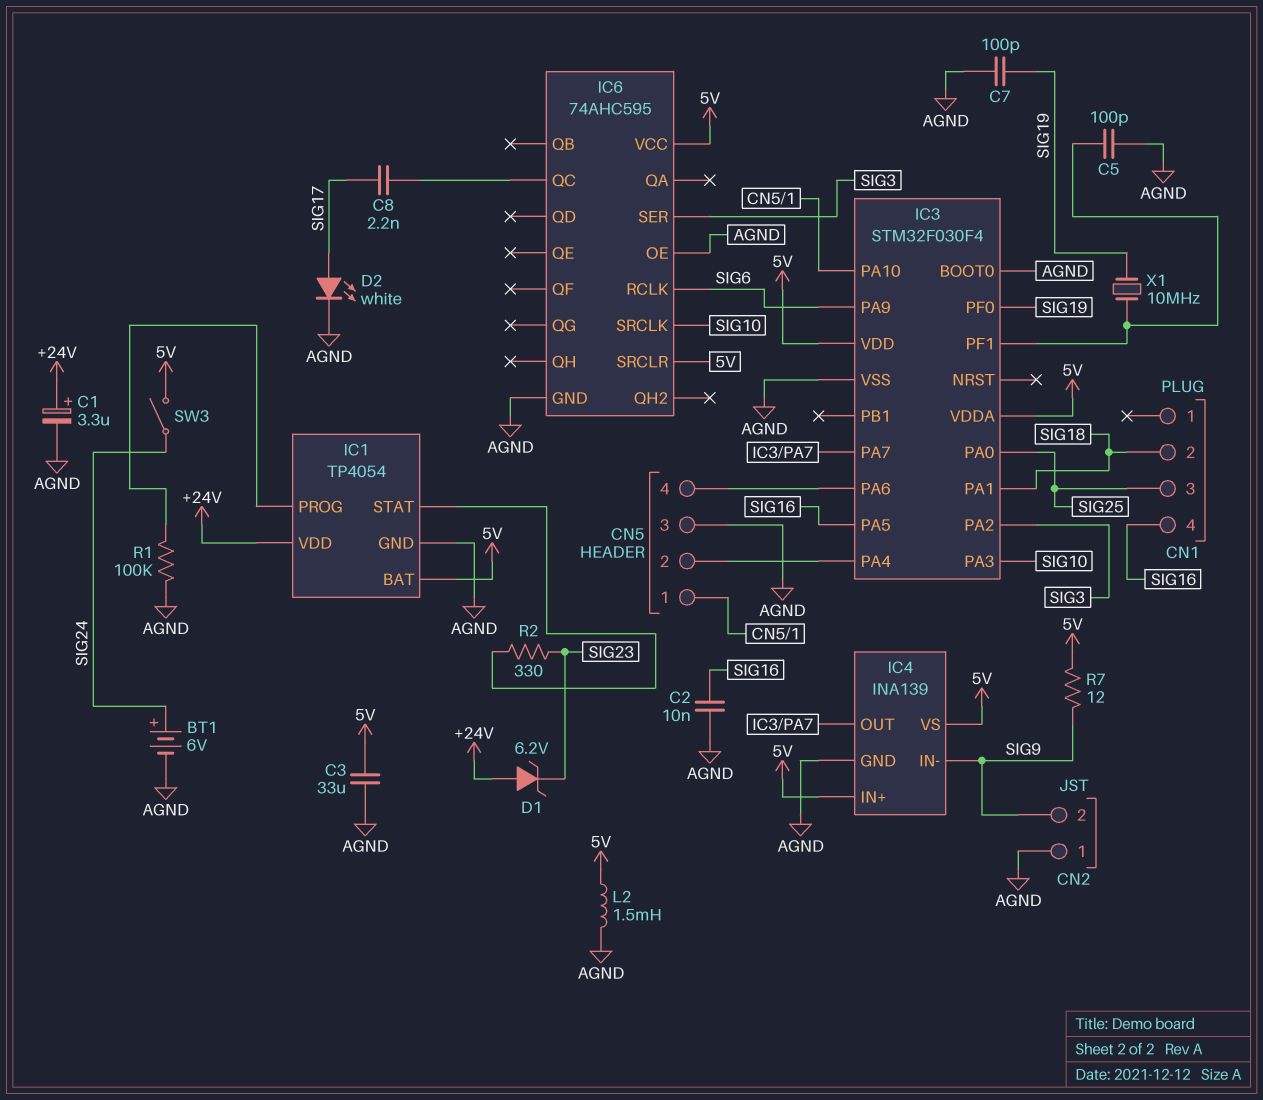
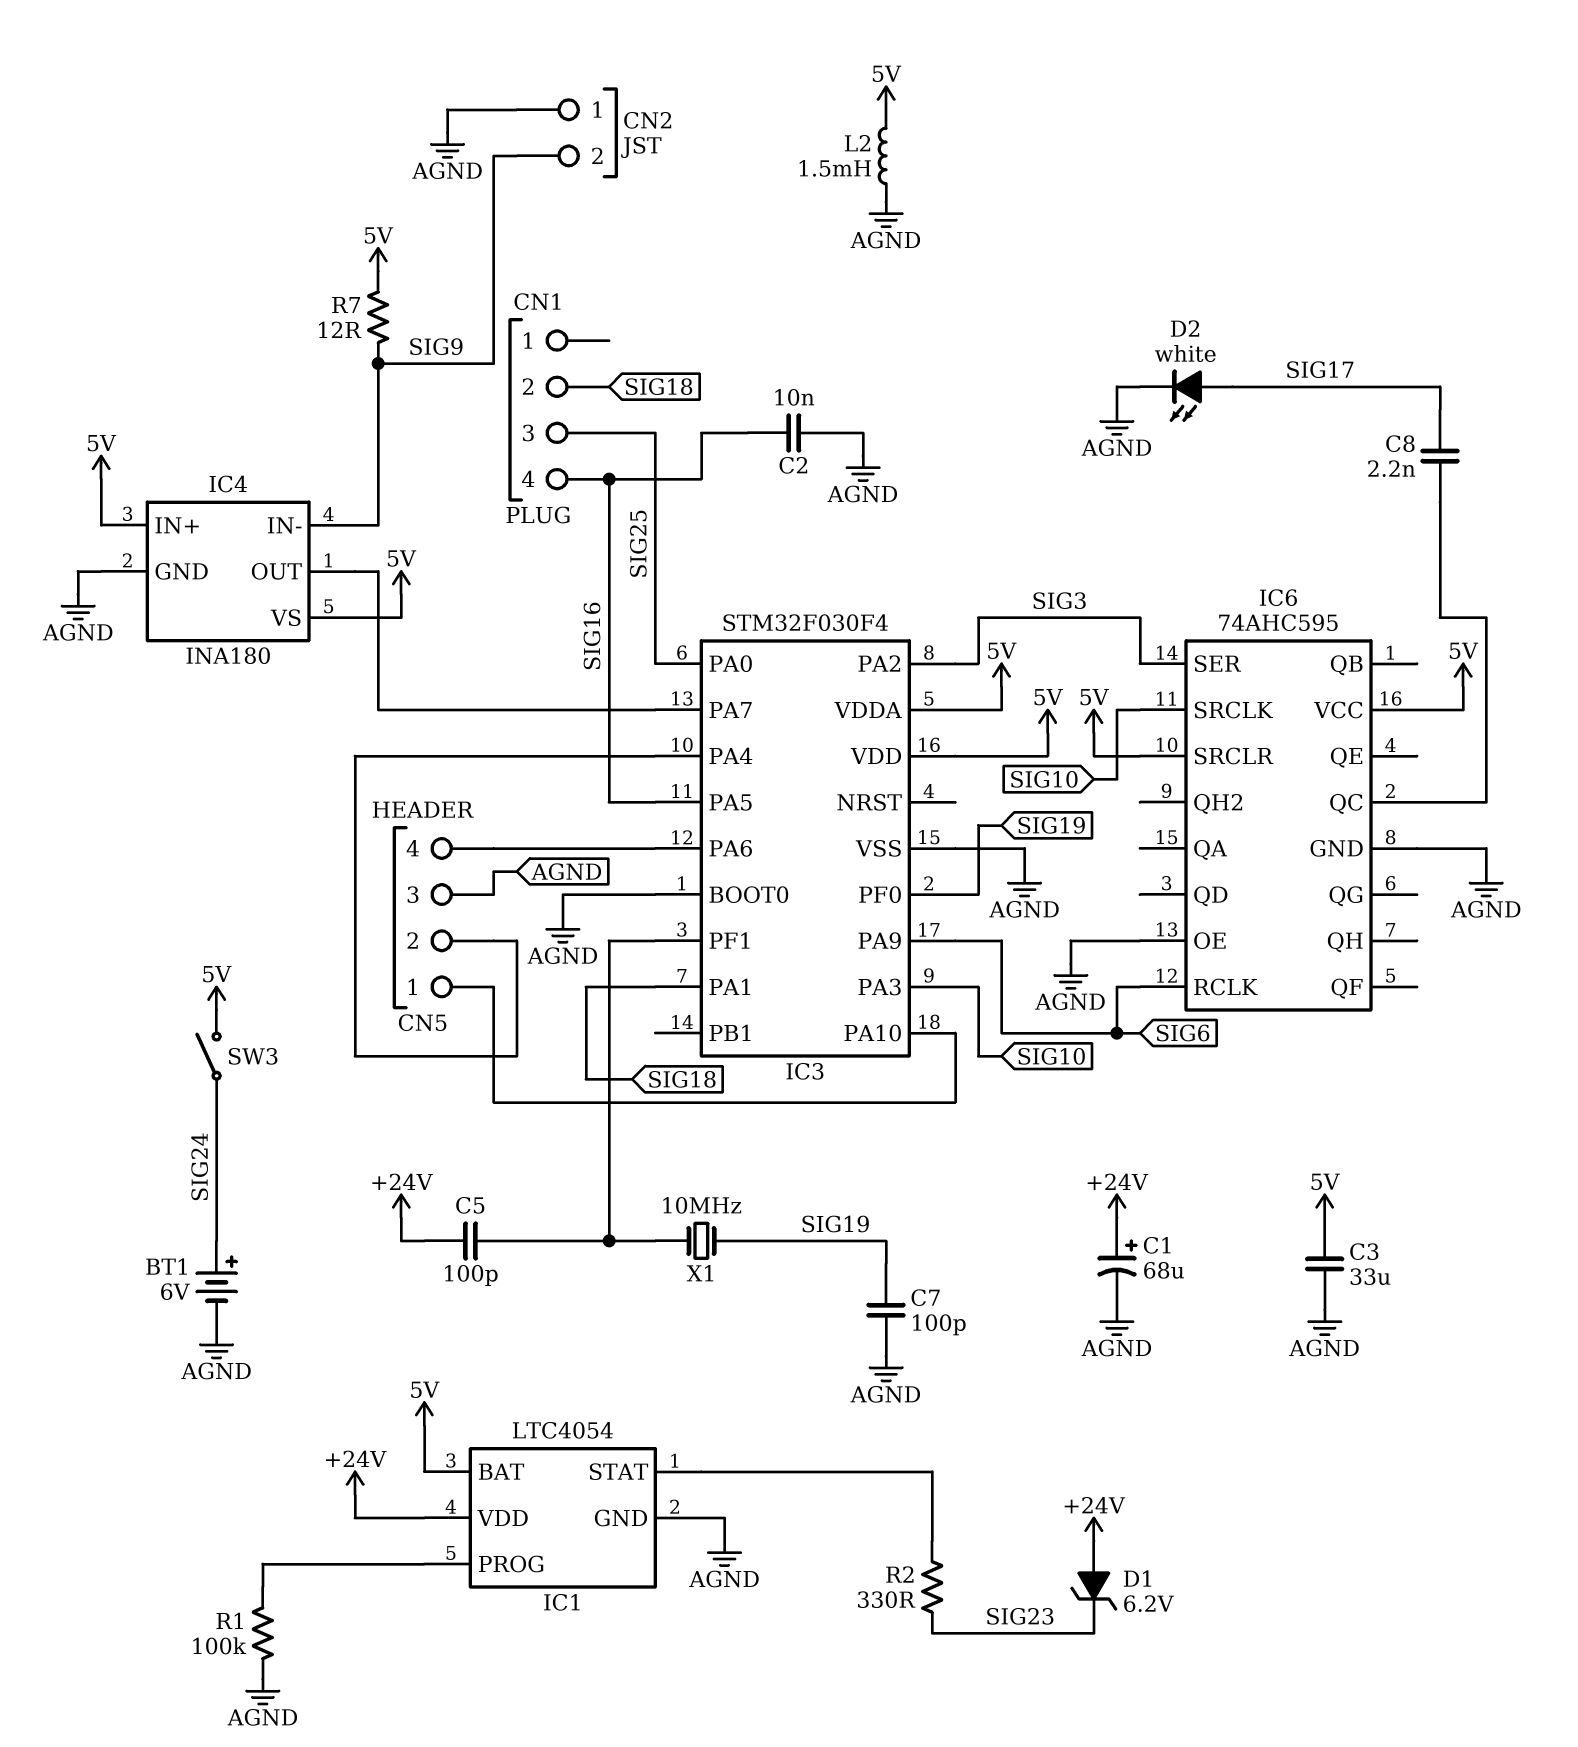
C1: 3.3uF (plus +24V, minus AGND) -> 68uF (plus +24V, minus AGND)
C5: 100pF (AGND, IC3/PF1) -> 100pF (+24V, IC3/PF1)
IC1: TP4054 -> LTC4054
IC4: INA139 -> INA180

